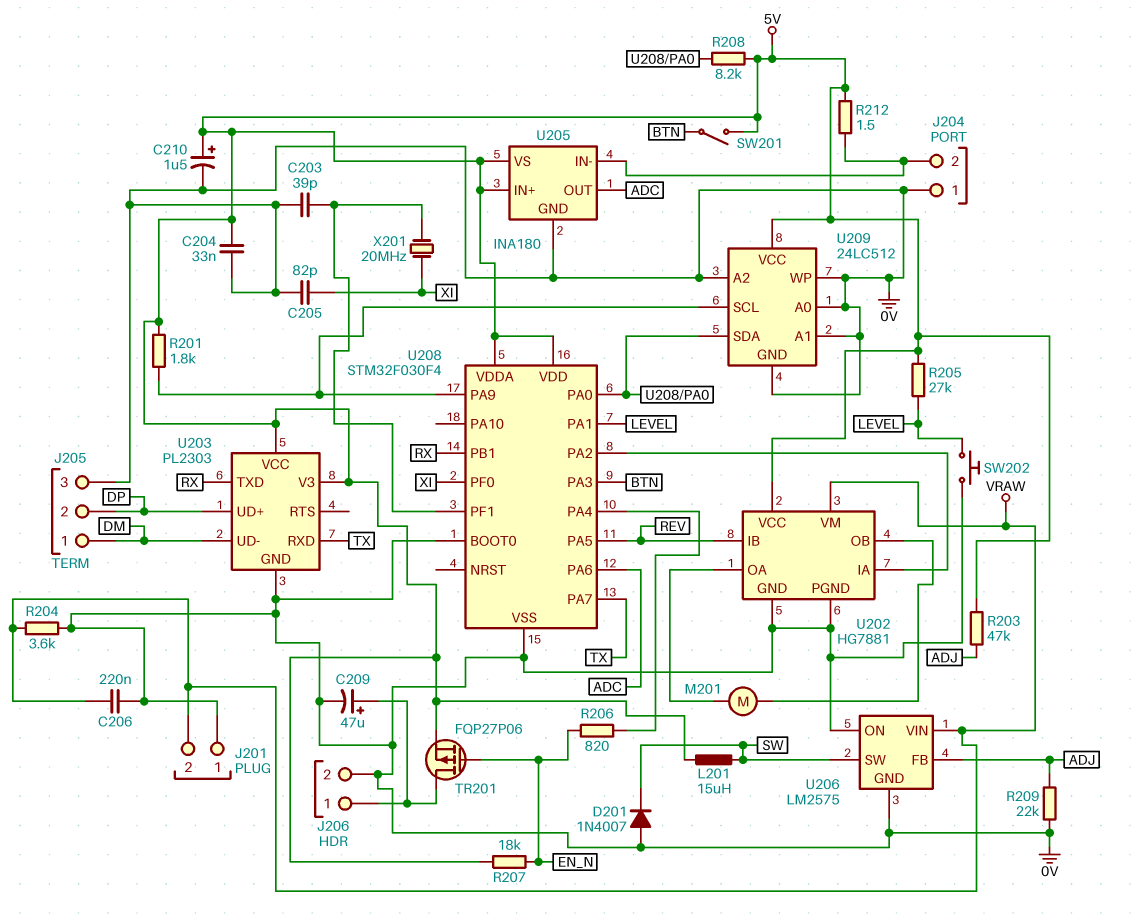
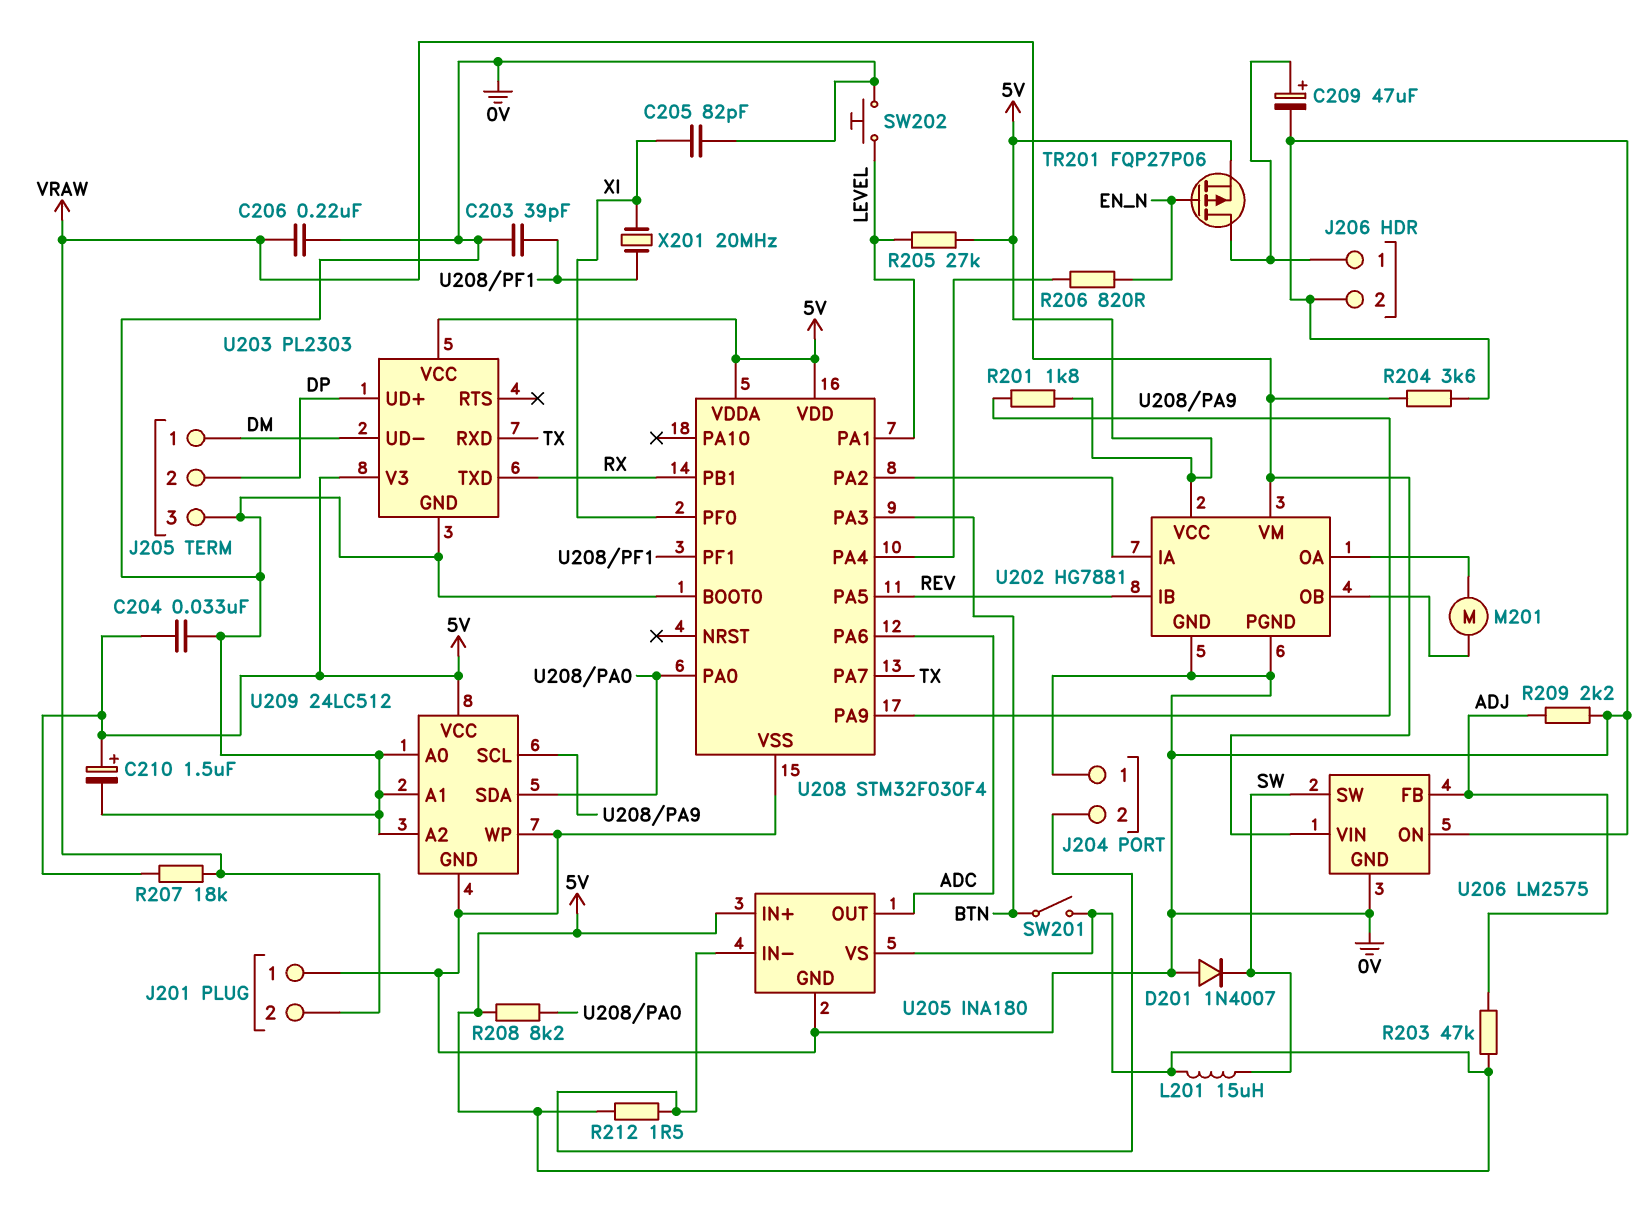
R207: 18k (5V, EN_N) -> 18k (5V, VRAW)
R209: 22k (0V, ADJ) -> 2.2k (0V, ADJ)

